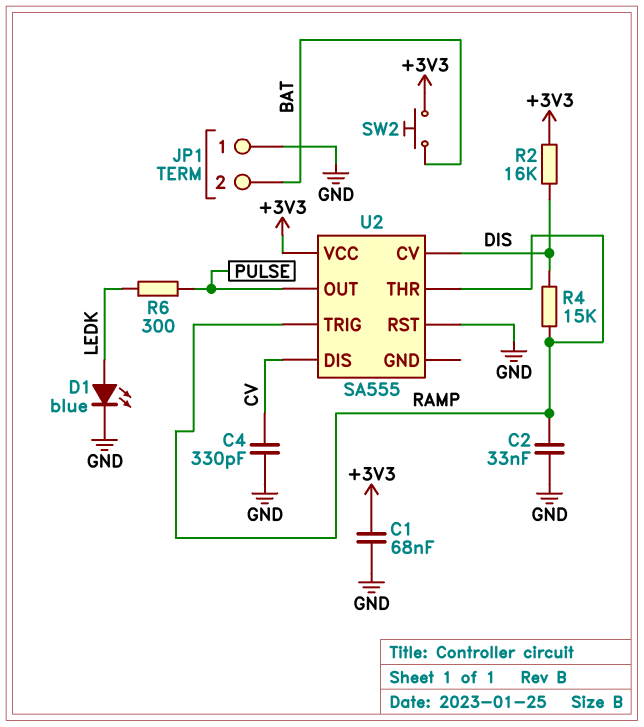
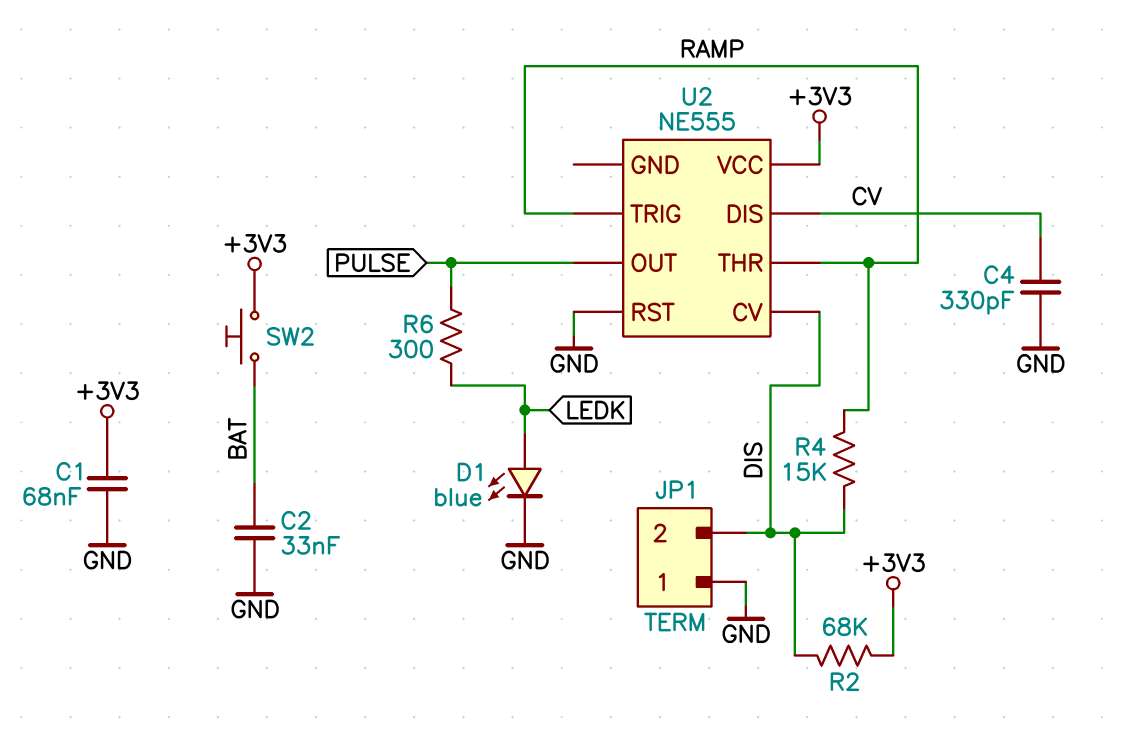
C2: 33nF (GND, RAMP) -> 33nF (BAT, GND)
JP1 pin 2: BAT -> DIS
R2: 16k (+3V3, DIS) -> 68k (+3V3, DIS)
U2: SA555 -> NE555

